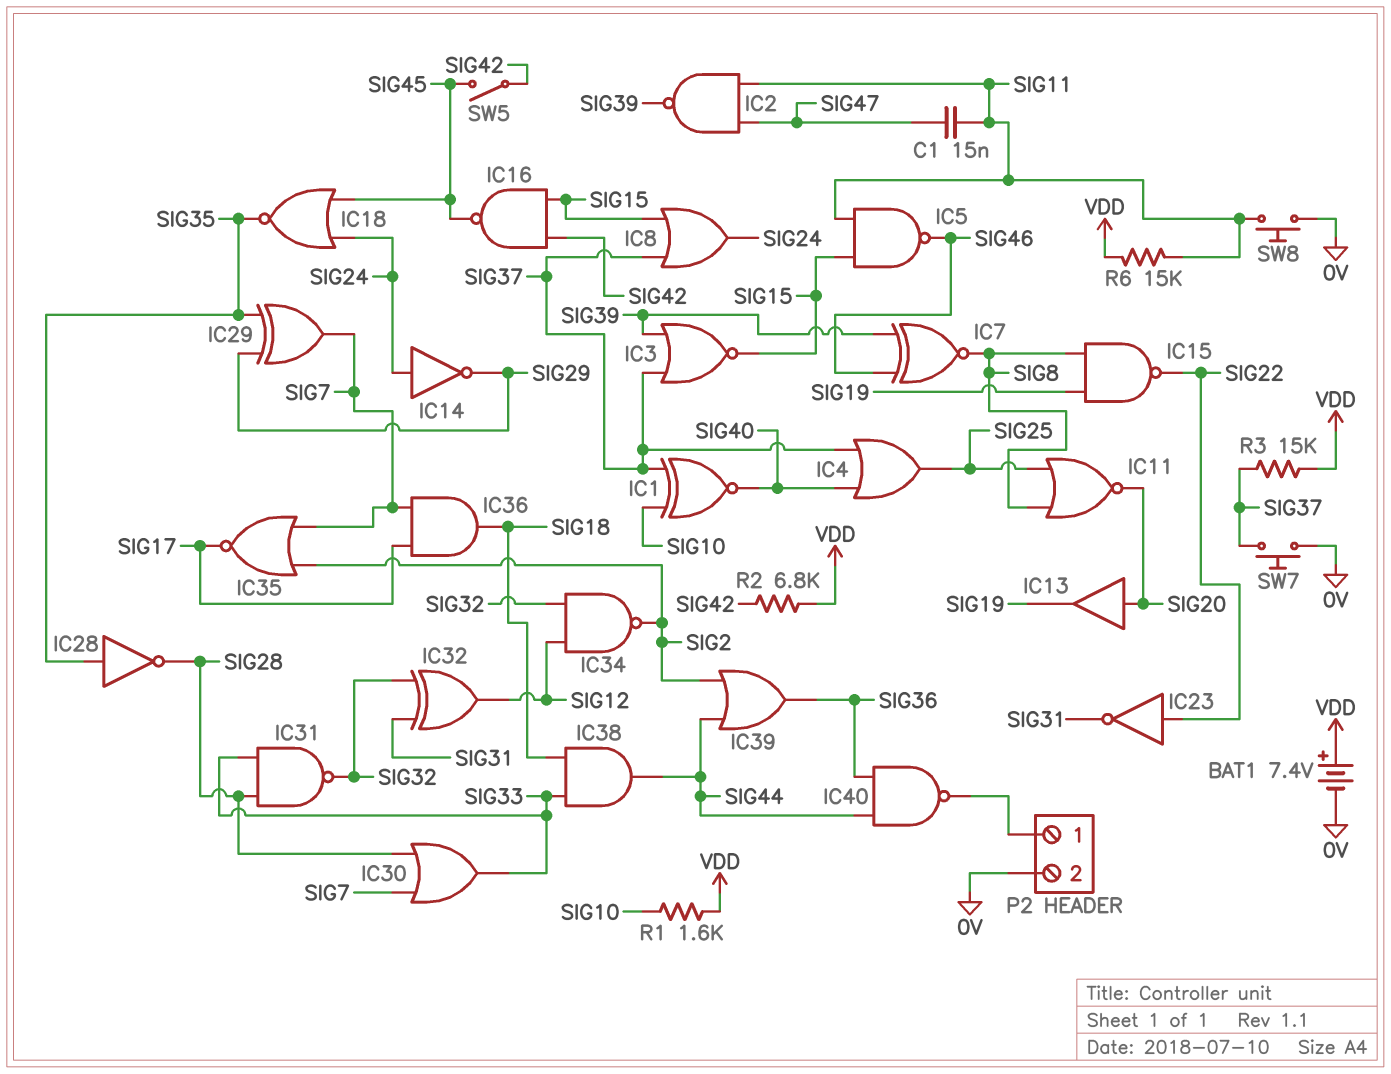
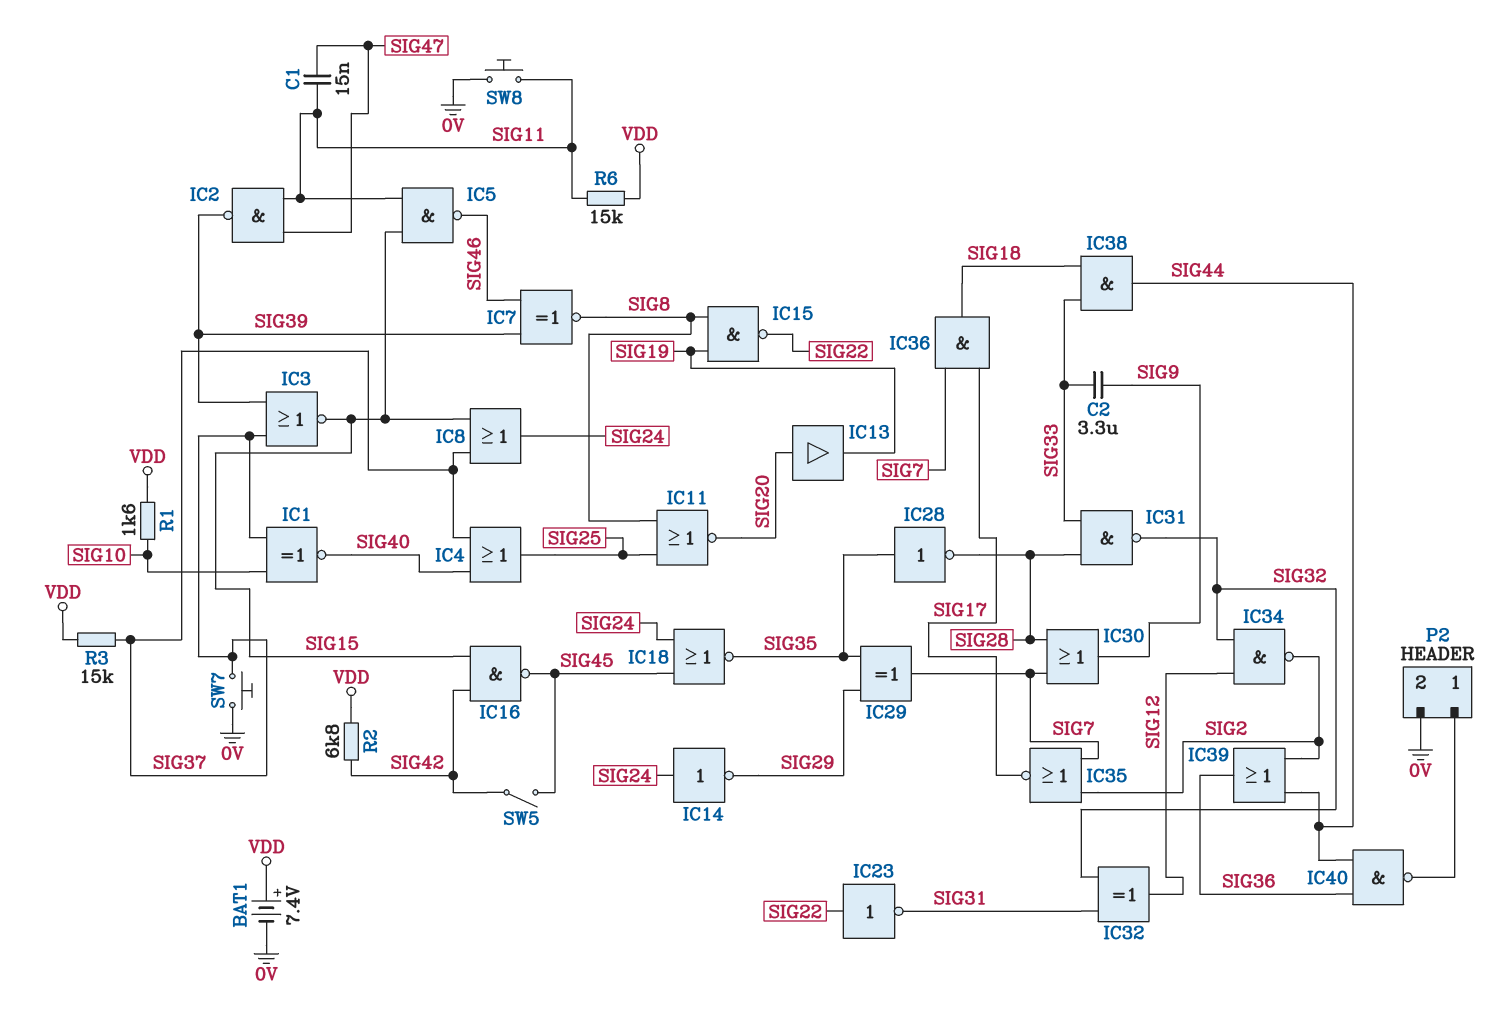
C2: none -> 3.3uF (SIG9, SIG33)
IC30: OR (in SIG7, in SIG28, out SIG33) -> OR (in SIG7, in SIG28, out SIG9)

